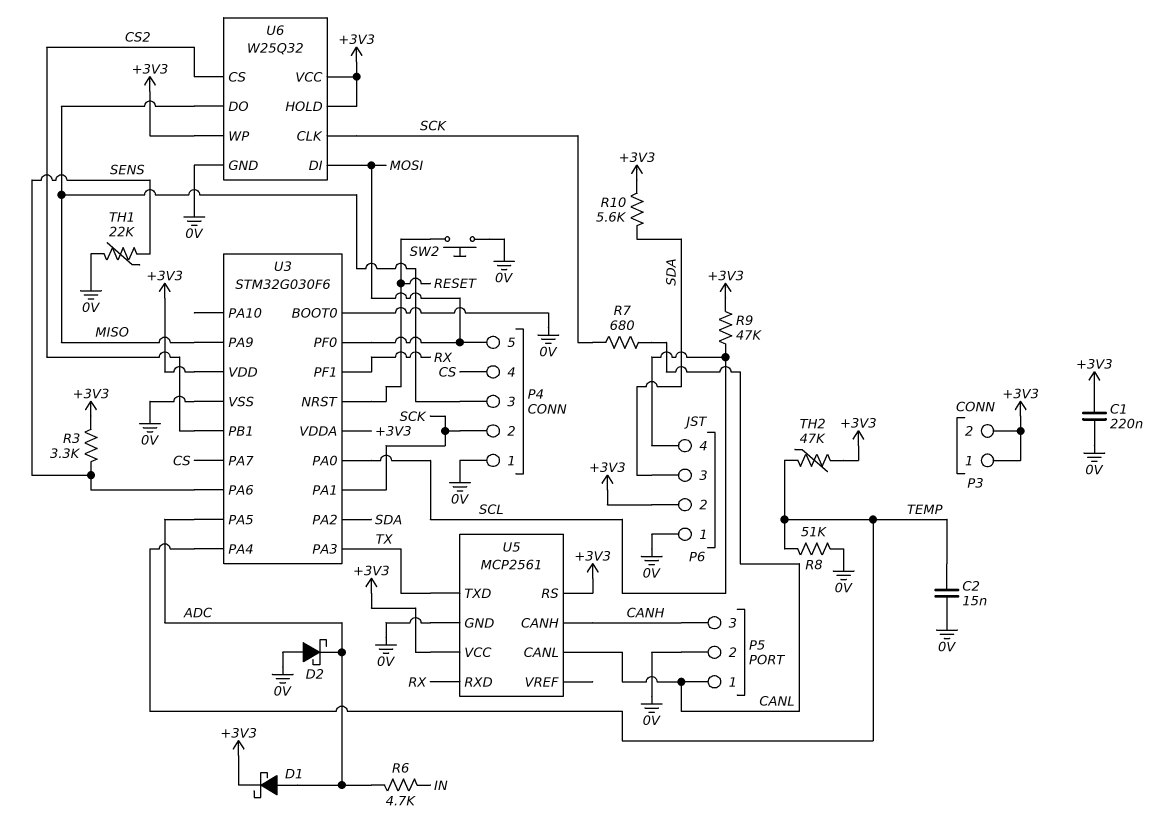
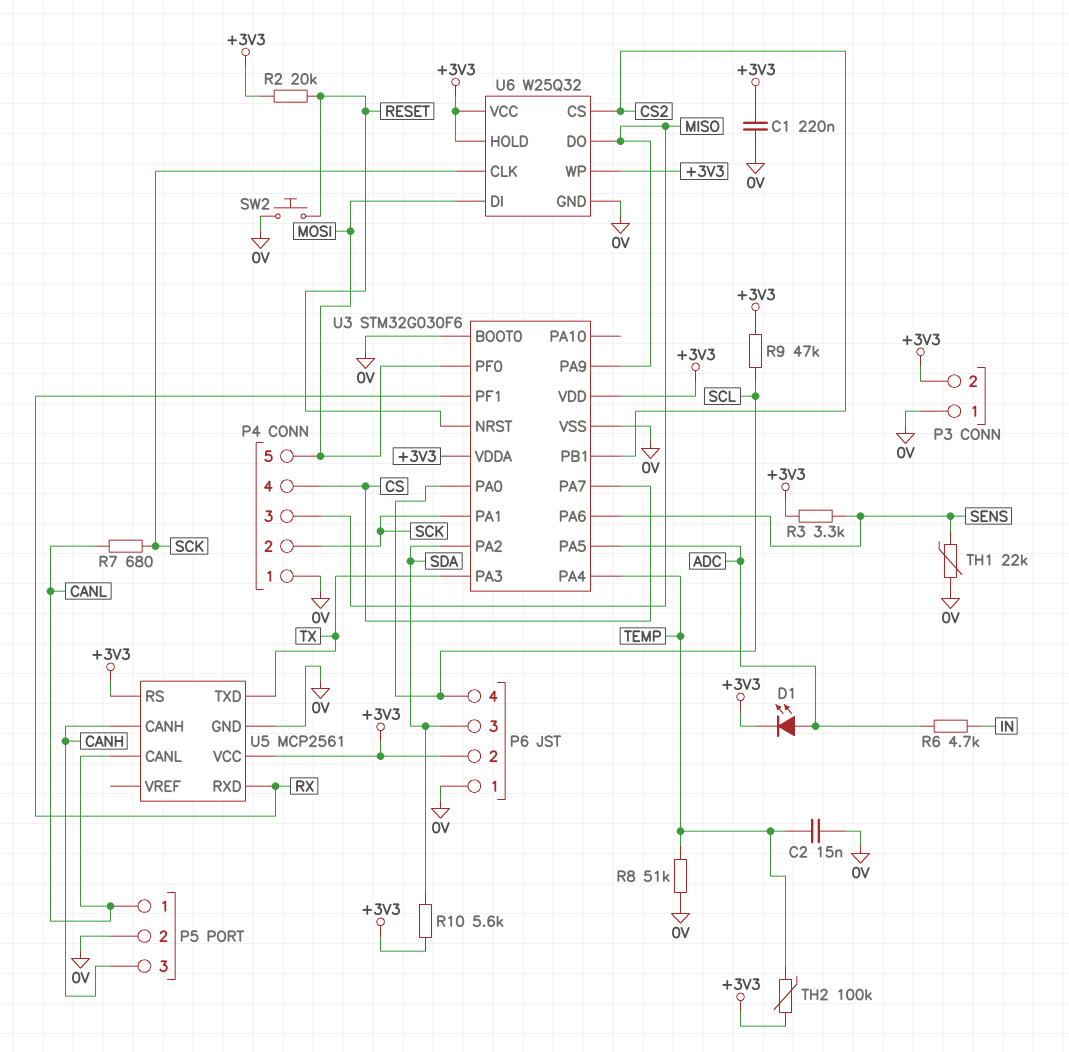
D1: schottky (A ADC, K +3V3) -> LED (A ADC, K +3V3)
D2: schottky (A 0V, K ADC) -> none
P3 pin 1: +3V3 -> 0V
R2: none -> 20k (+3V3, RESET)
TH2: 47k (+3V3, TEMP) -> 100k (+3V3, TEMP)

